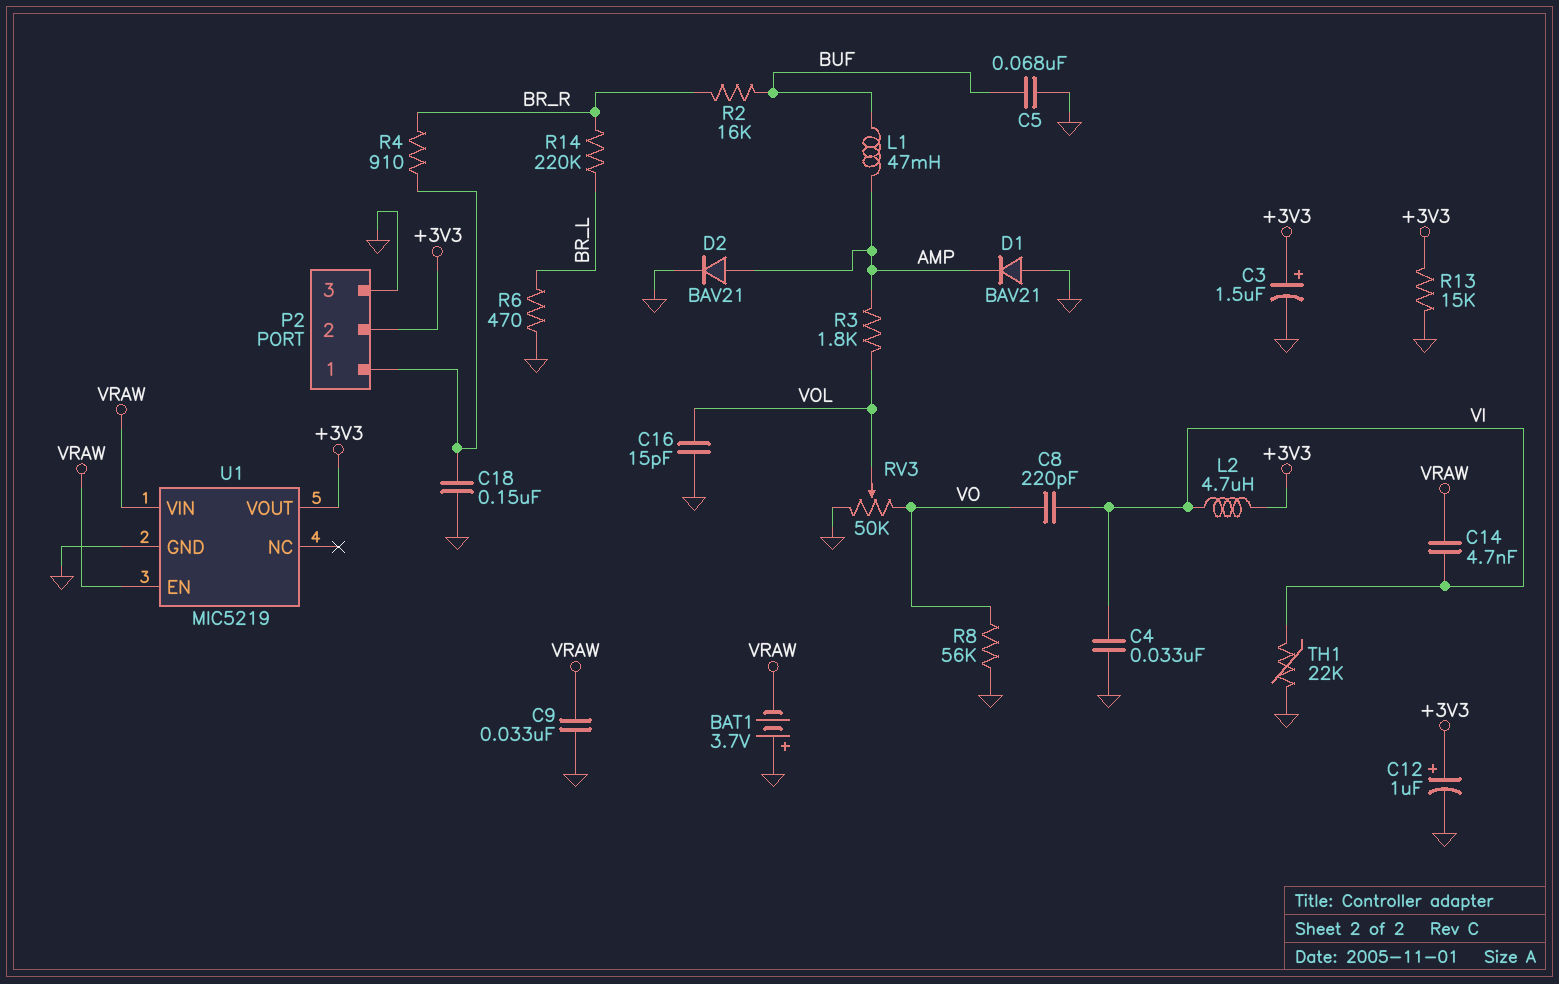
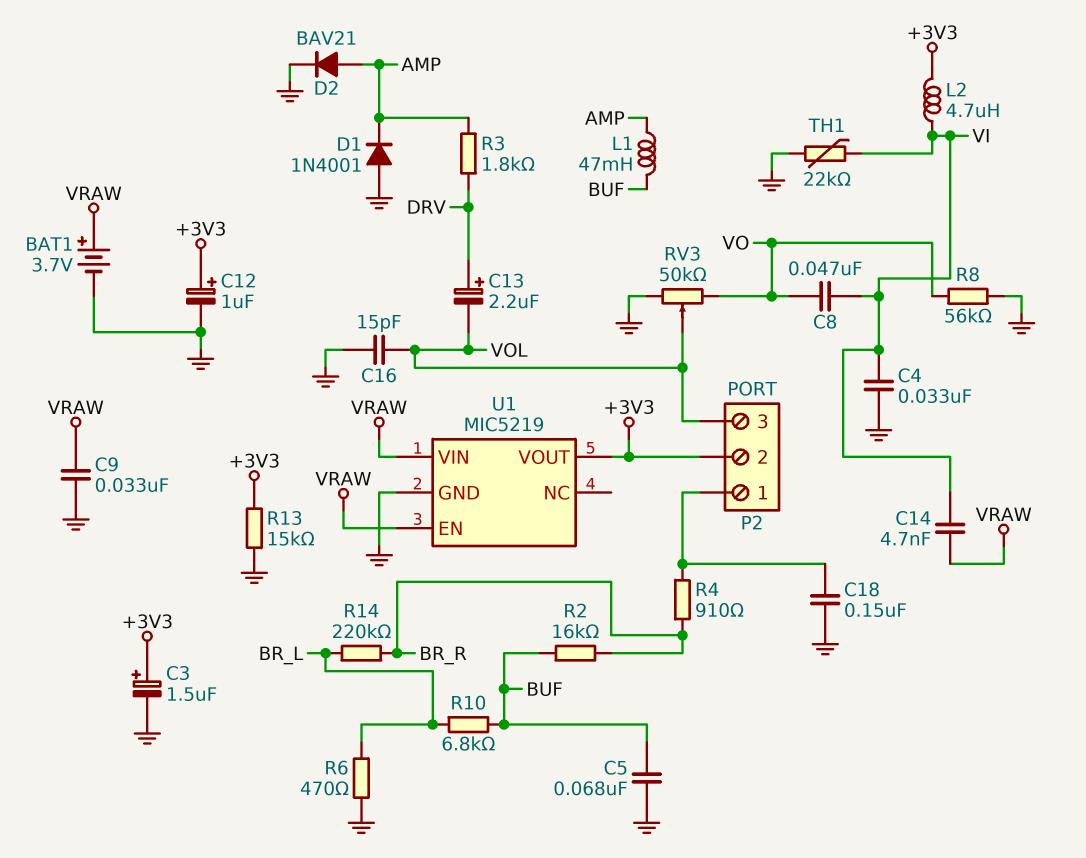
BAT1: 3.7V (plus GND, minus VRAW) -> 3.7V (plus VRAW, minus GND)
C8: 220pF (VI, VO) -> 47nF (VI, VO)
C13: none -> 2.2uF (plus DRV, minus VOL)
D1: diode BAV21 (A GND, K AMP) -> diode 1N4001 (A GND, K AMP)
P2 pin 3: GND -> VOL
R3: 1.8k (AMP, VOL) -> 1.8k (AMP, DRV)
R10: none -> 6.8k (BR_L, BUF)

